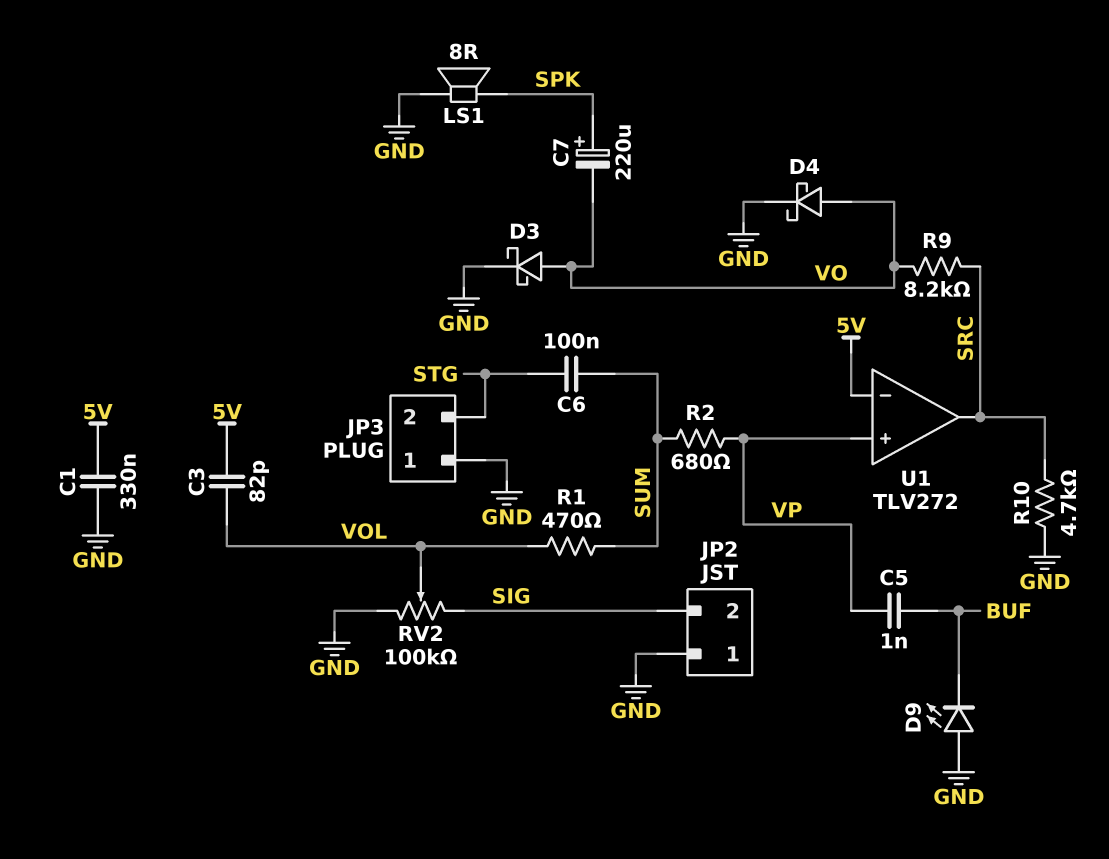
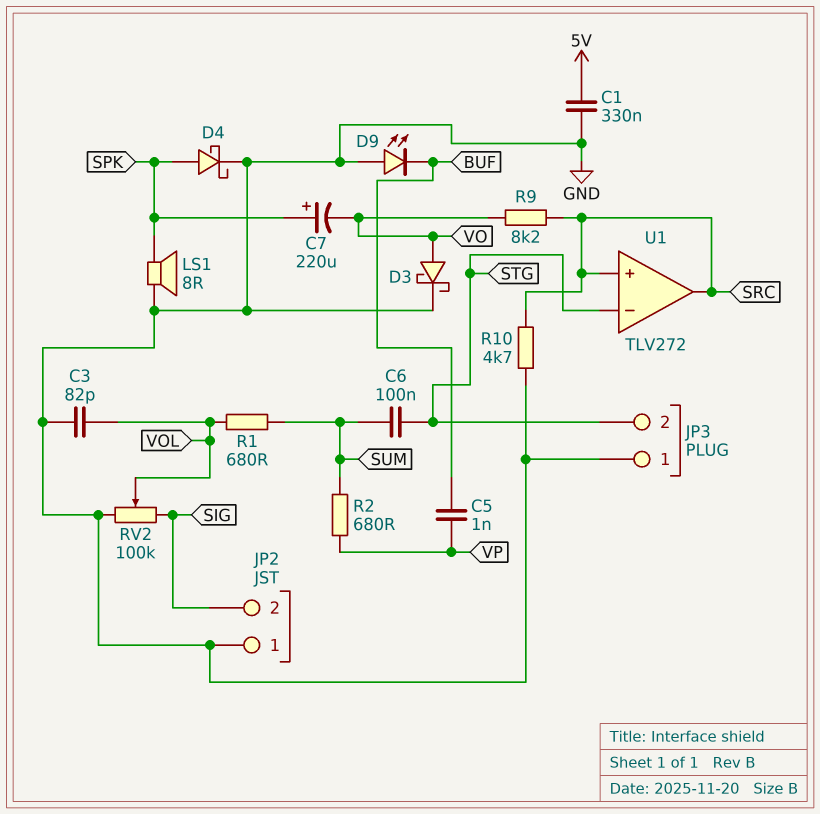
C3: 82pF (5V, VOL) -> 82pF (GND, VOL)
D4: schottky (A VO, K GND) -> schottky (A SPK, K GND)
R1: 470 (SUM, VOL) -> 680 (SUM, VOL)
U1 pin in+: VP -> SRC
U1 pin in-: 5V -> STG

